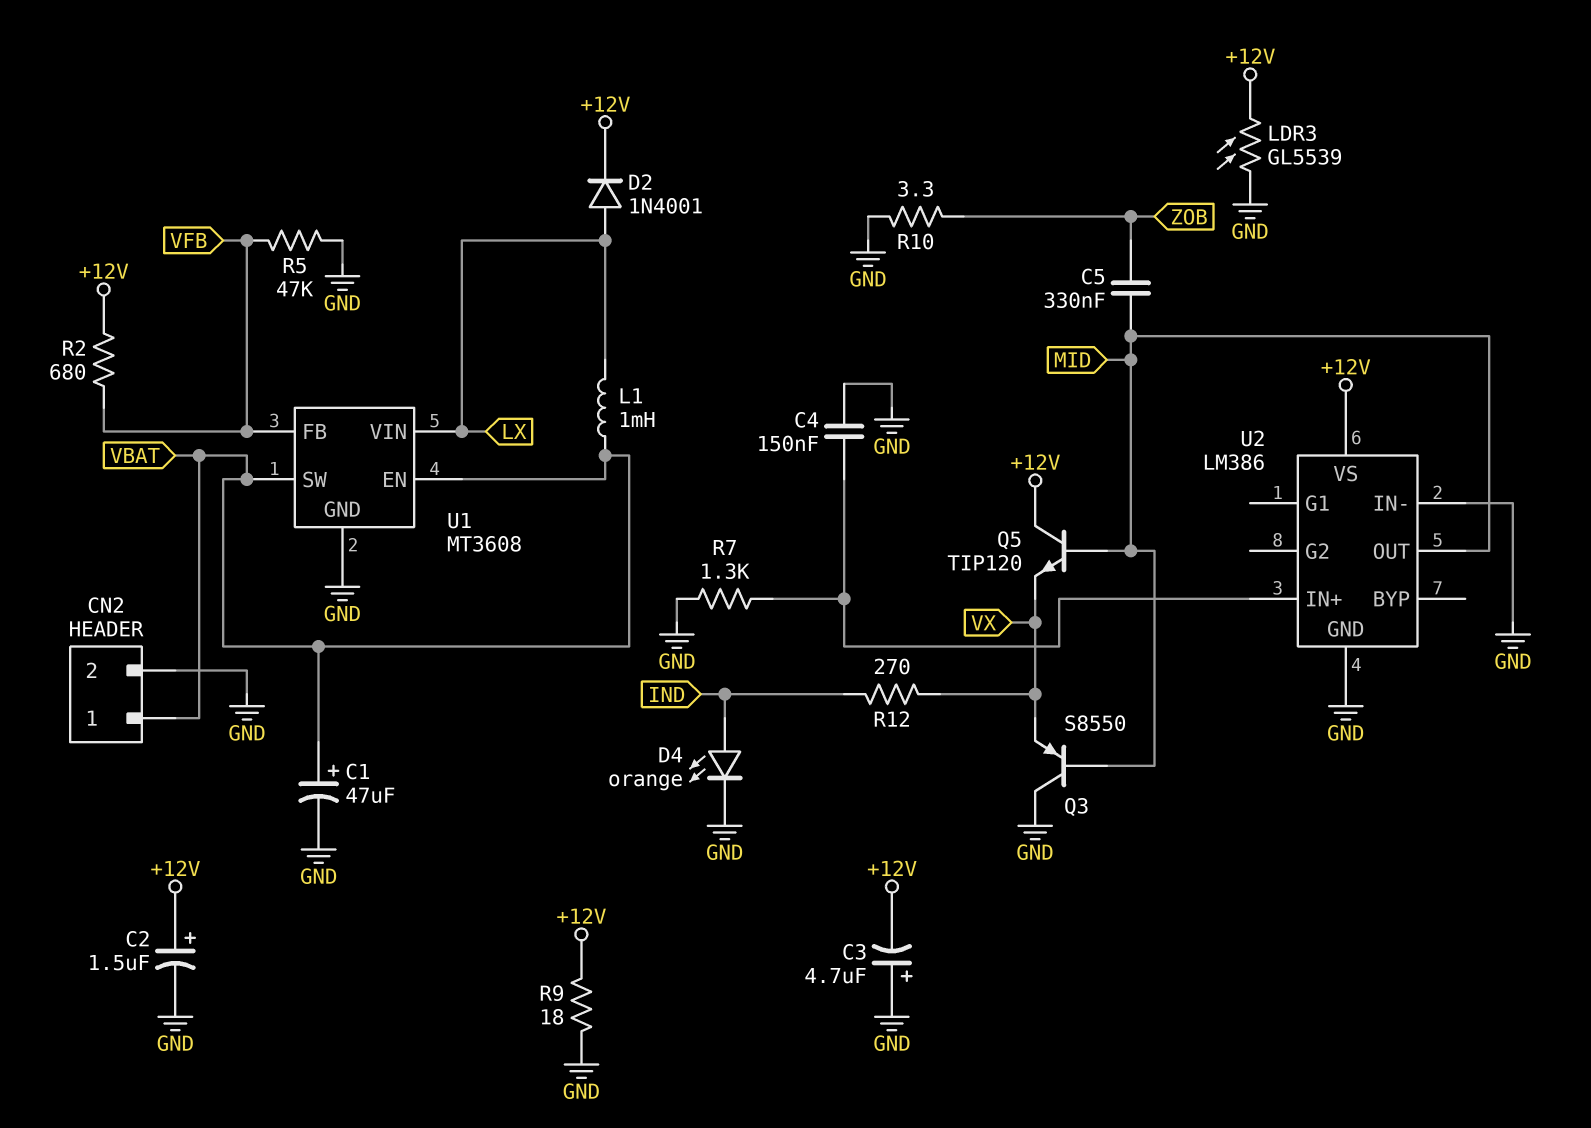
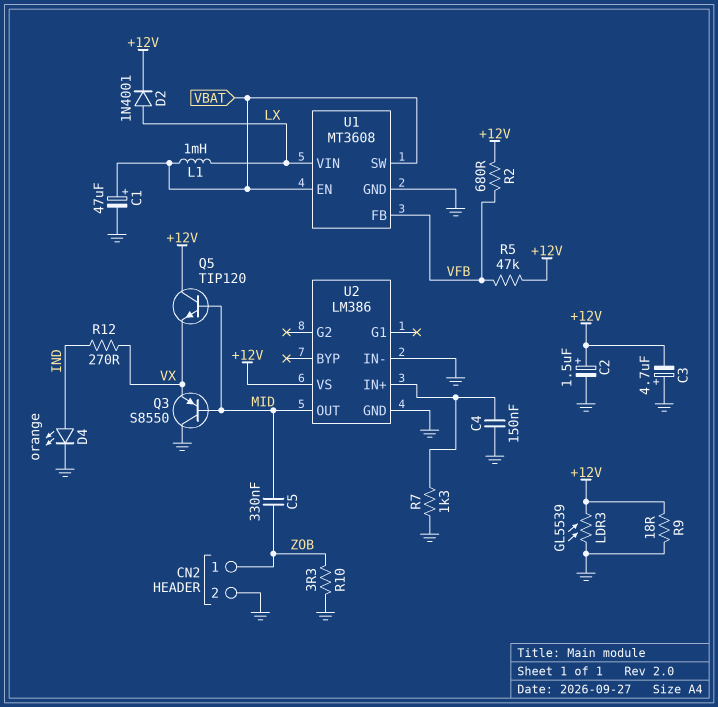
CN2 pin 1: VBAT -> ZOB
R5: 47k (GND, VFB) -> 47k (+12V, VFB)

